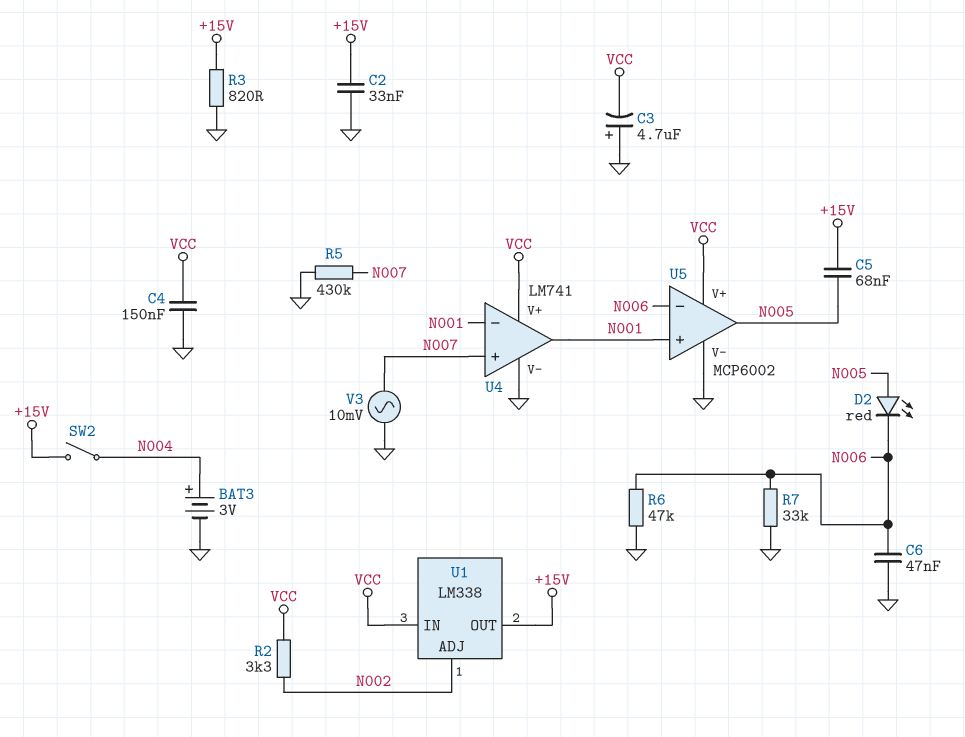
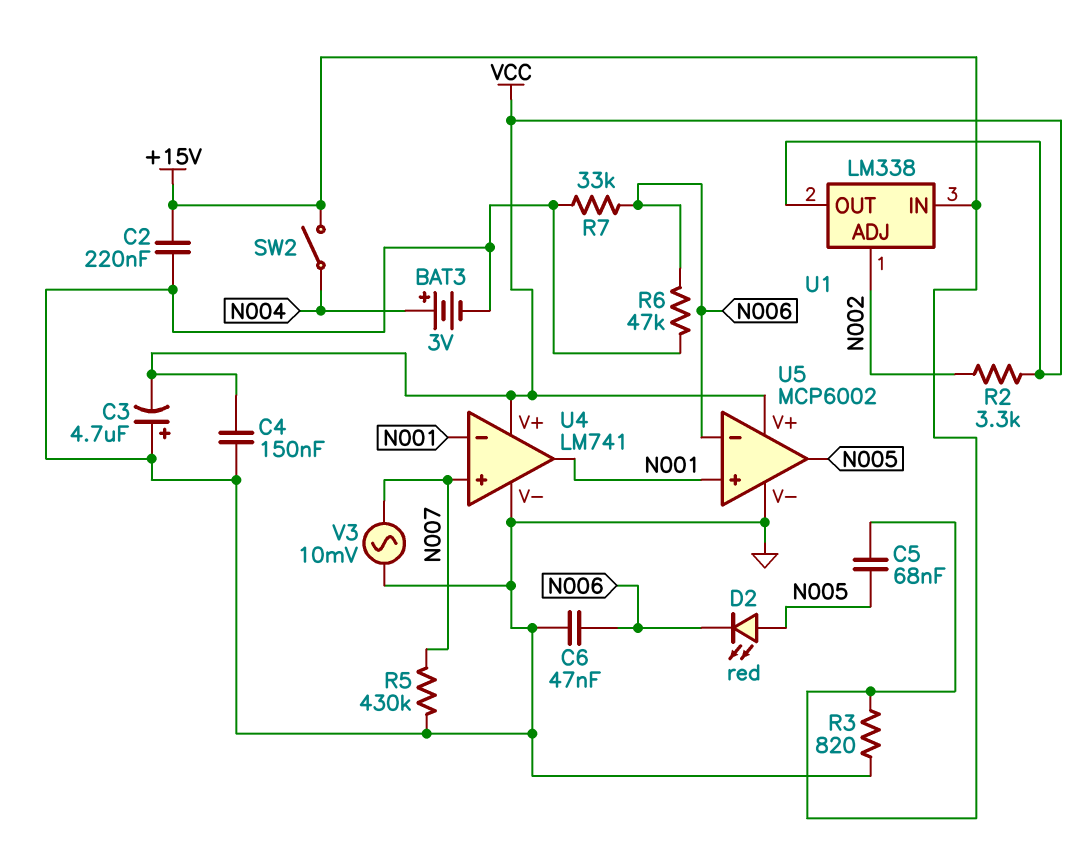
C2: 33nF (+15V, GND) -> 220nF (+15V, GND)
U1 pin IN: VCC -> +15V
U1 pin OUT: +15V -> VCC

